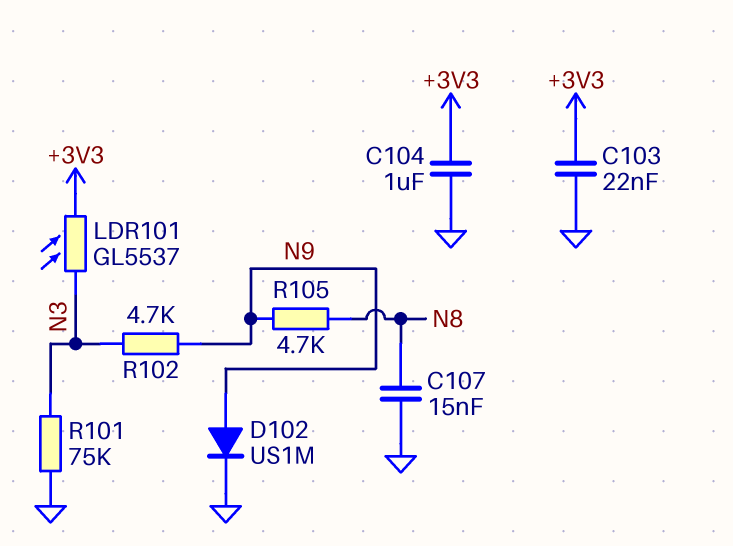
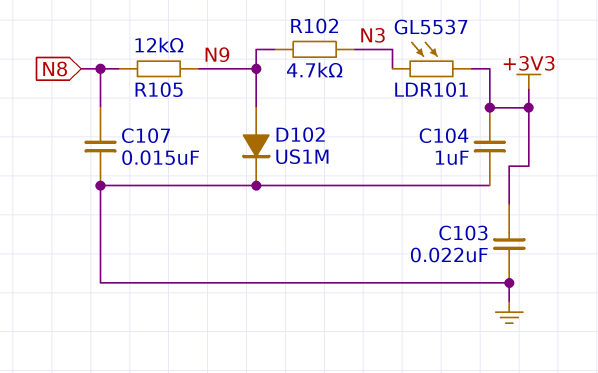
R101: 75k (GND, N3) -> none
R105: 4.7k (N8, N9) -> 12k (N8, N9)

